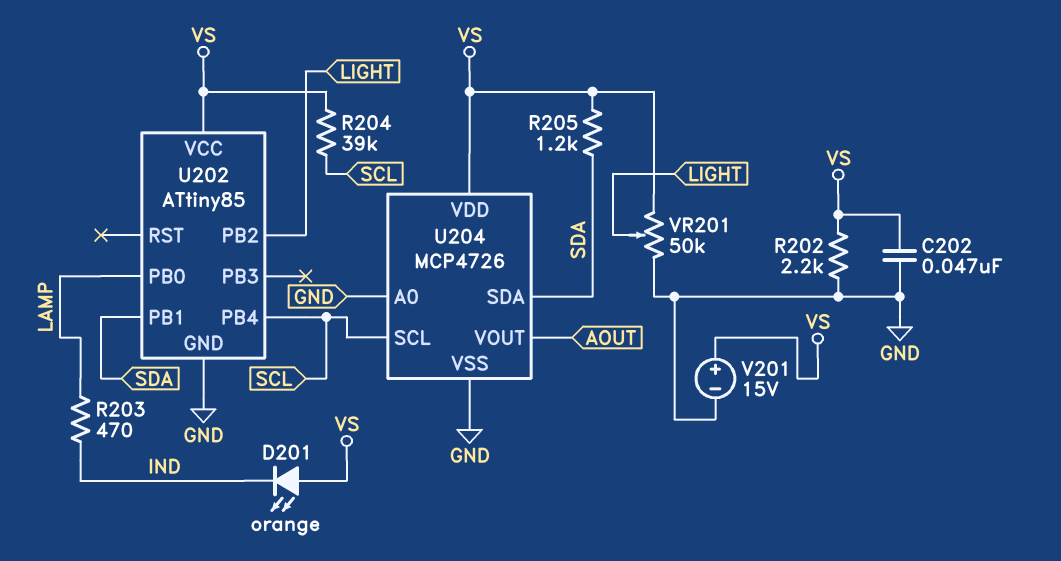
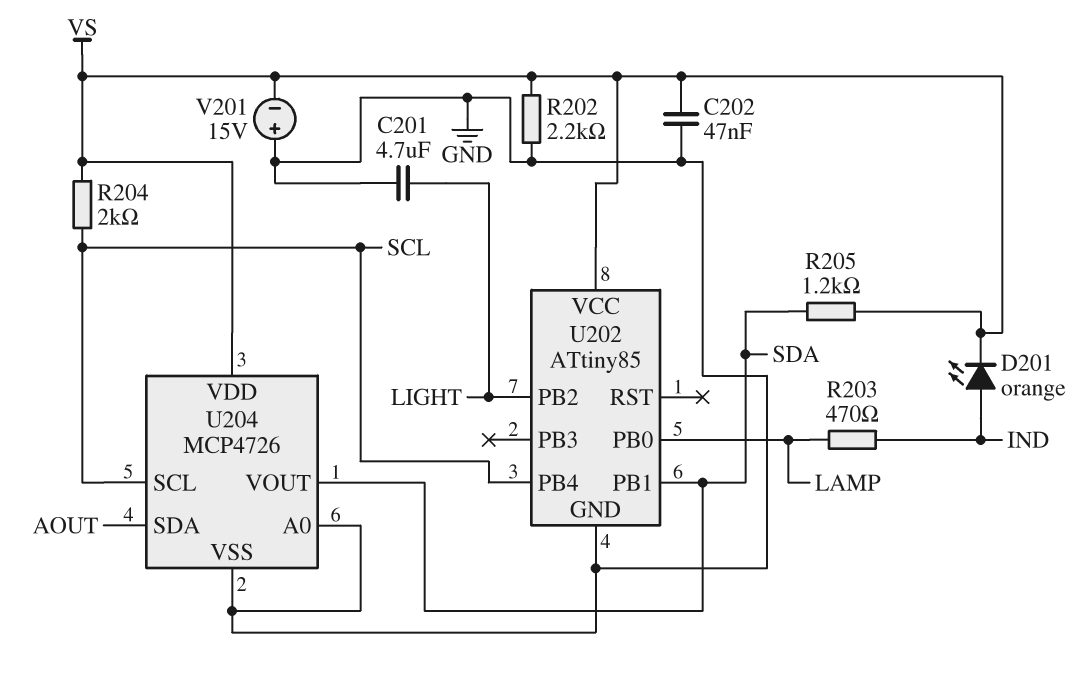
C201: none -> 4.7uF (GND, LIGHT)
D201: LED orange (A VS, K IND) -> LED orange (A IND, K VS)
R204: 39k (SCL, VS) -> 2k (SCL, VS)
U204 pin SDA: SDA -> AOUT
U204 pin VOUT: AOUT -> SDA
V201: 15V (plus VS, minus GND) -> 15V (plus GND, minus VS)
VR201: 50k (GND, VS, wiper LIGHT) -> none

